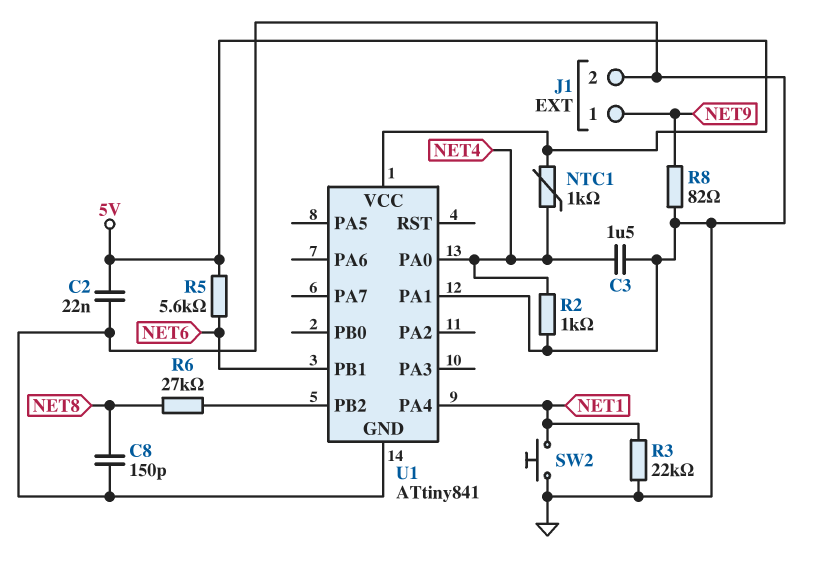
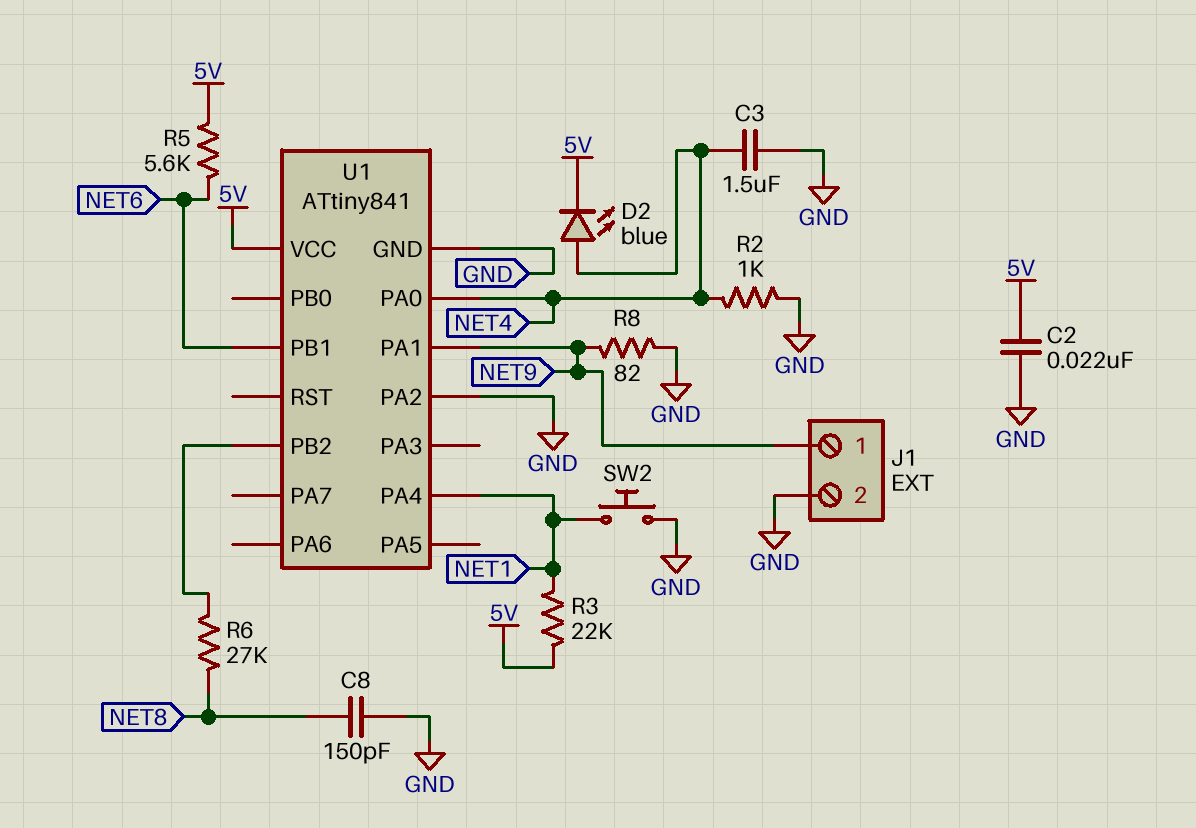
D2: none -> LED blue (A NET4, K 5V)
NTC1: 1k (5V, NET4) -> none
R3: 22k (GND, NET1) -> 22k (5V, NET1)
U1 pin PA1: GND -> NET9
U1 pin PA2: none -> GND

